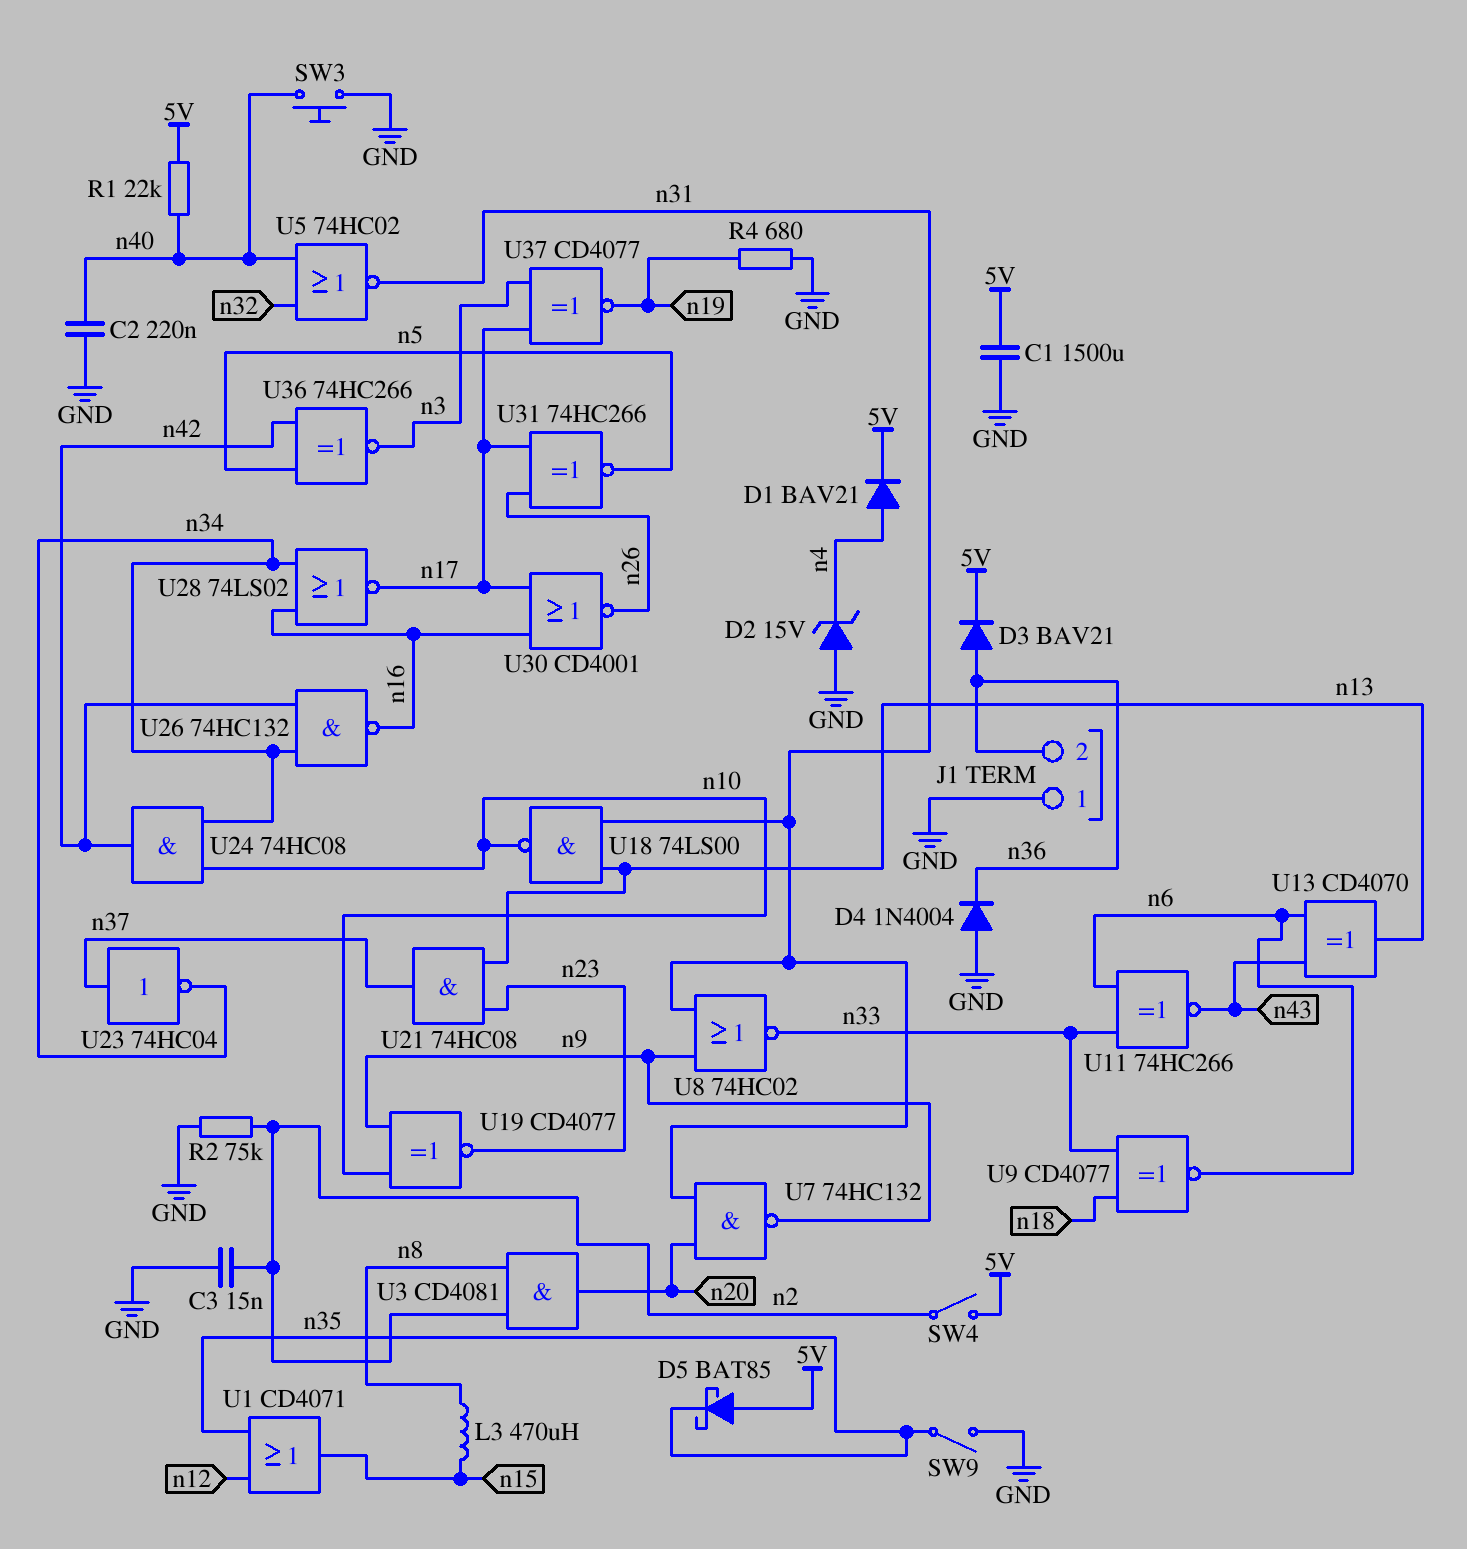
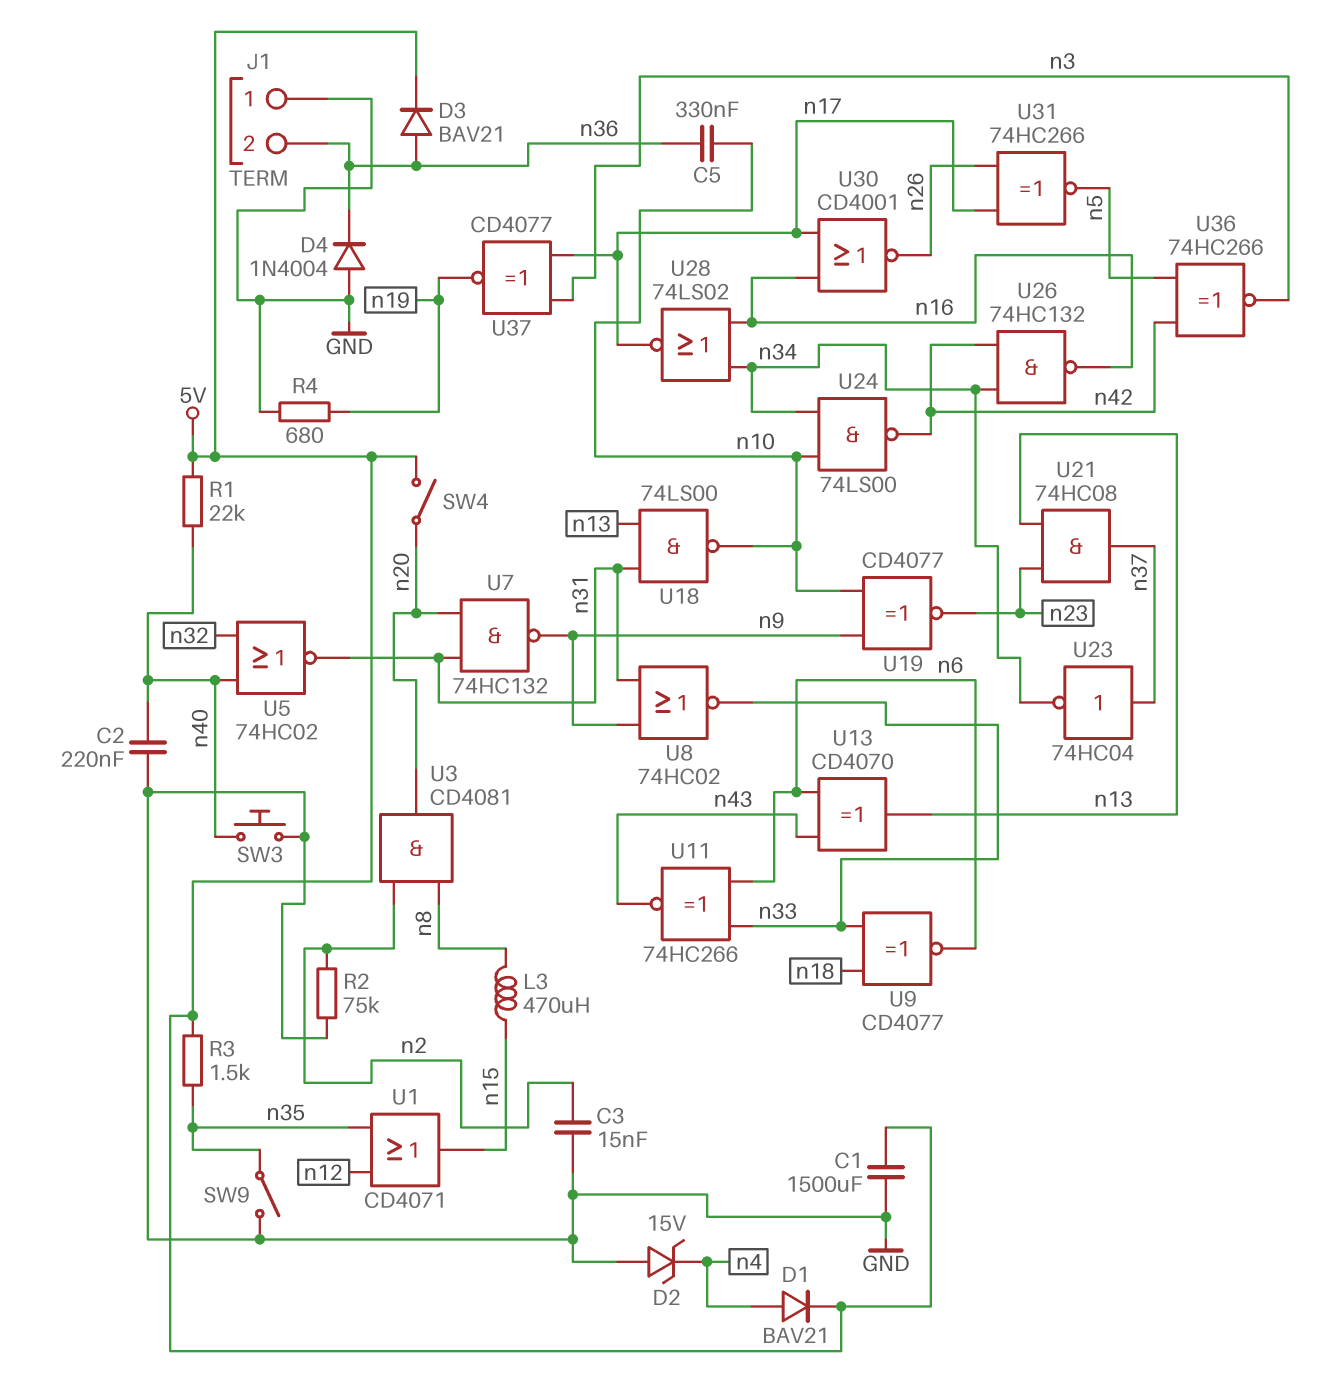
C5: none -> 330nF (n10, n36)
D5: schottky BAT85 (A 5V, K n35) -> none
R3: none -> 1.5k (5V, n35)
SW4: switch (5V, n2) -> switch (5V, n20)
U24: AND 74HC08 (in n10, in n34, out n42) -> NAND 74LS00 (in n10, in n34, out n42)

